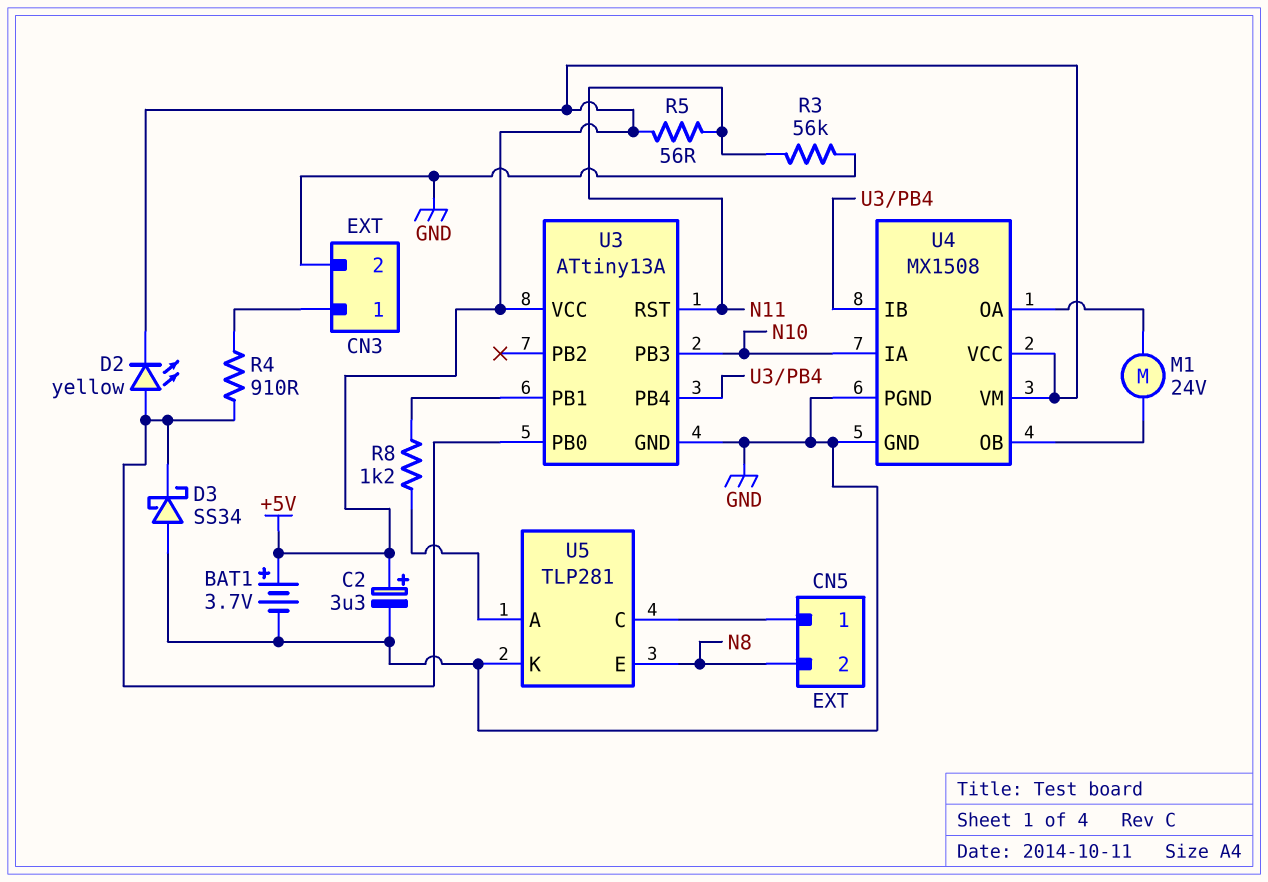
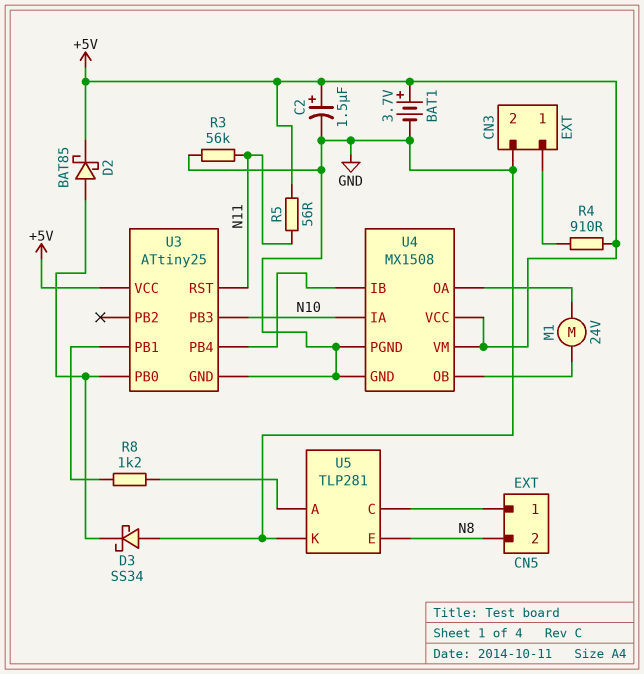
C2: 3.3uF (plus +5V, minus GND) -> 1.5uF (plus +5V, minus GND)
D2: LED yellow (A U3/PB0, K +5V) -> schottky BAT85 (A U3/PB0, K +5V)
R4: 910 (CN3/1, U3/PB0) -> 910 (+5V, CN3/1)
U3: ATtiny13A -> ATtiny25

